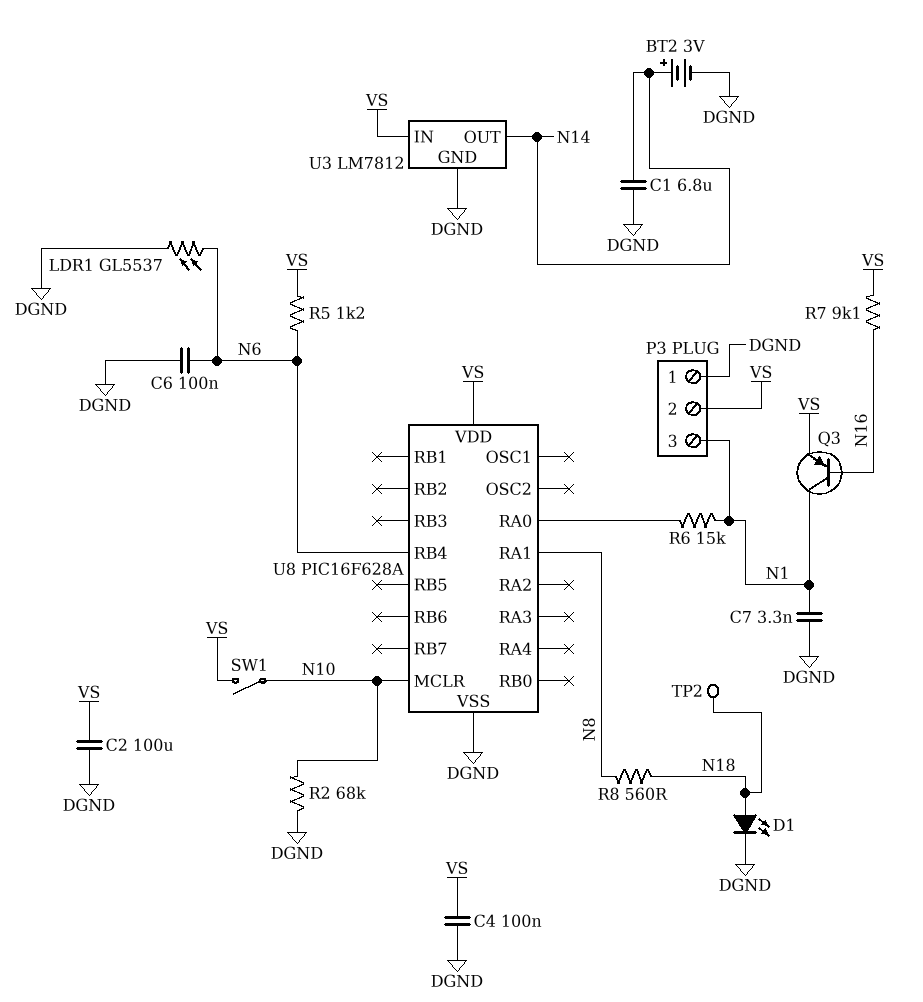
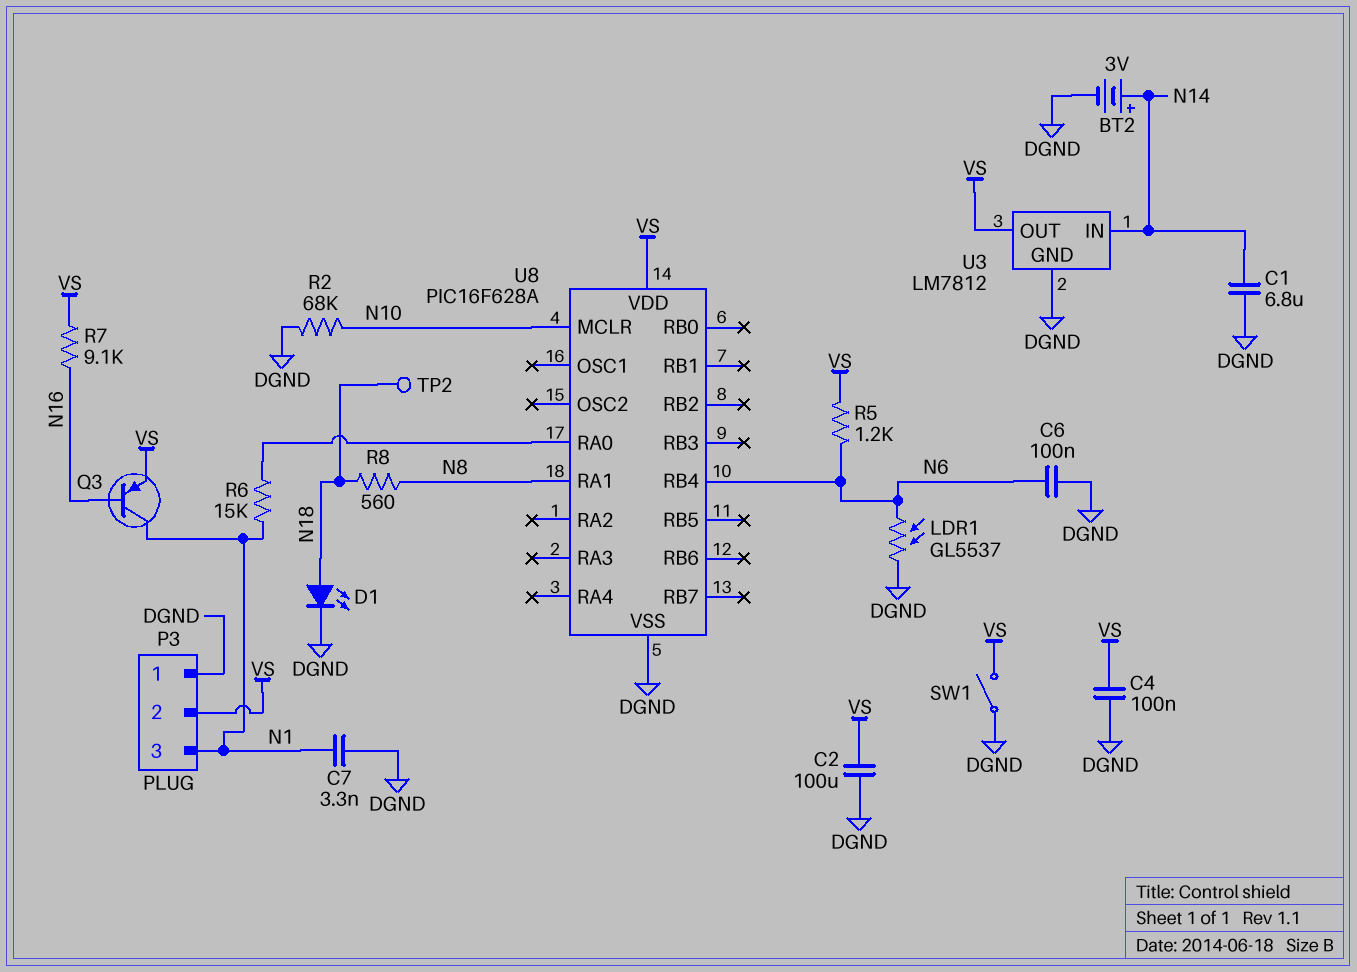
SW1: switch (N10, VS) -> switch (DGND, VS)
U3 pin IN: VS -> N14
U3 pin OUT: N14 -> VS

